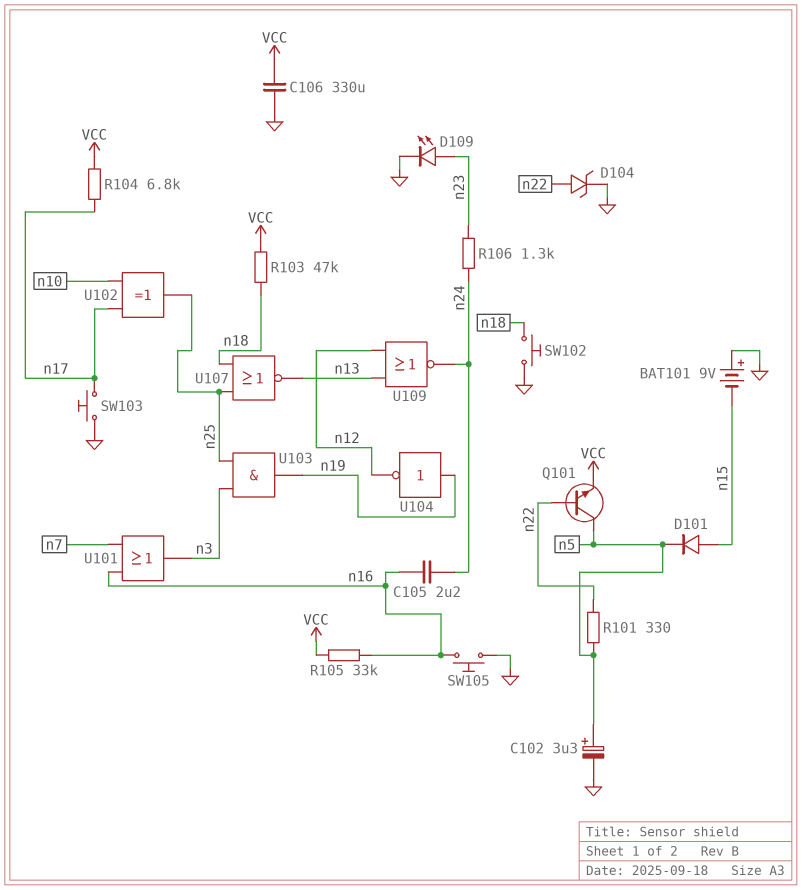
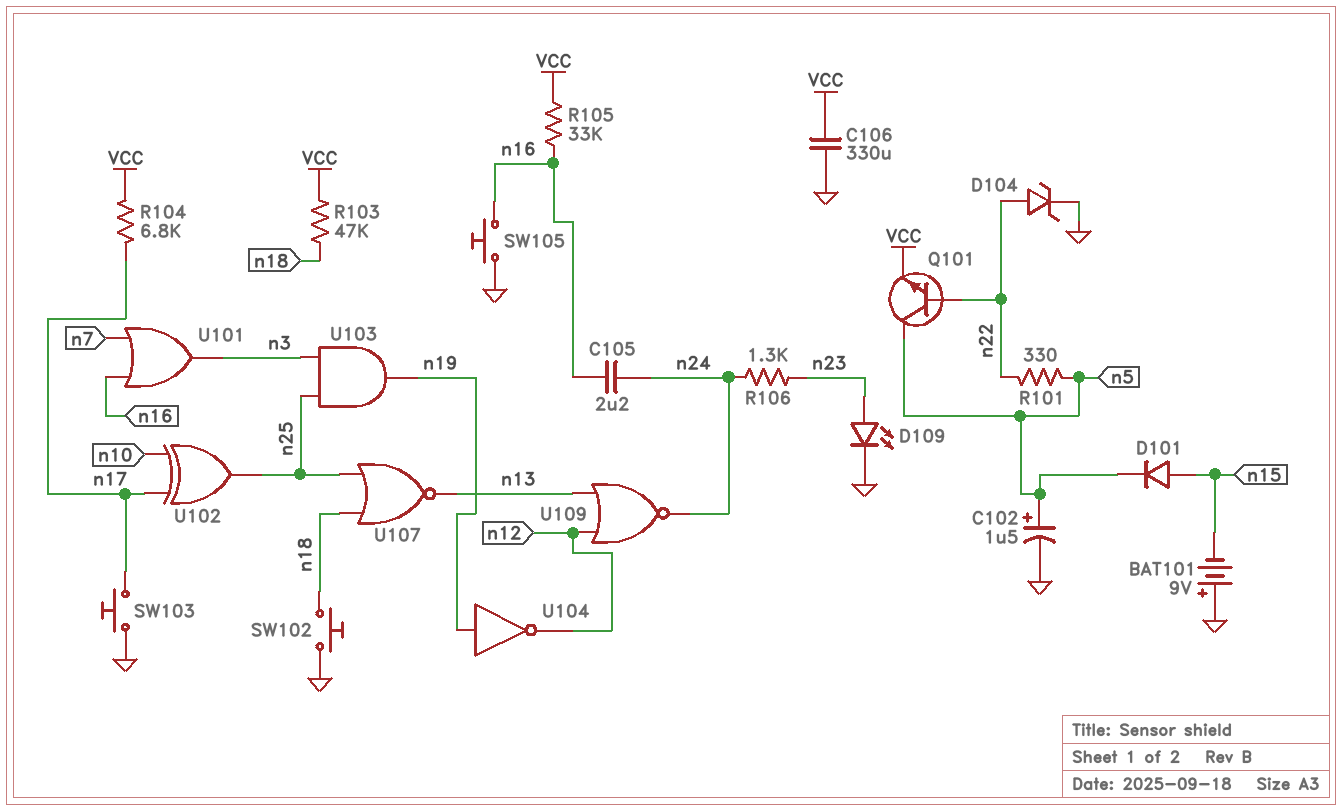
C102: 3.3uF (plus n5, minus GND) -> 1.5uF (plus n5, minus GND)

